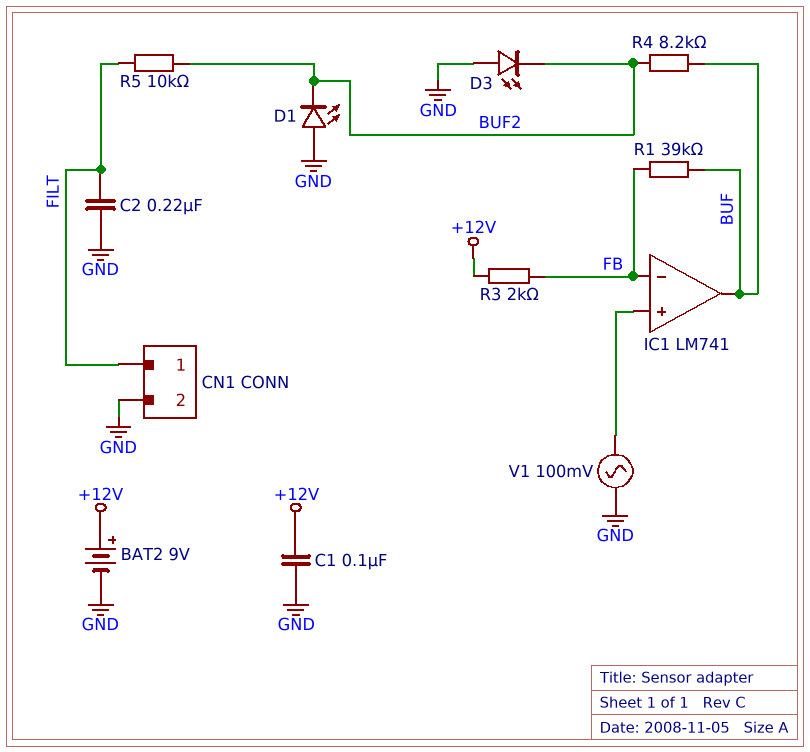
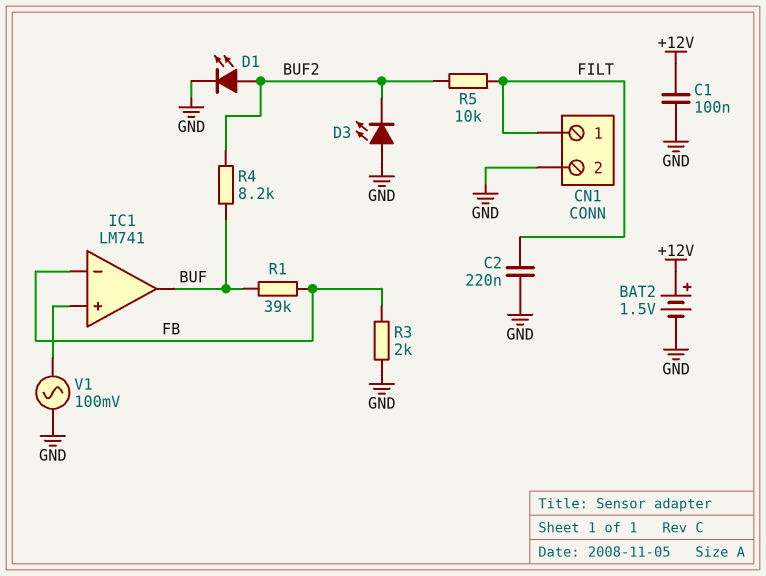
BAT2: 9V (plus +12V, minus GND) -> 1.5V (plus +12V, minus GND)
D1: LED (A GND, K BUF2) -> LED (A BUF2, K GND)
R3: 2k (+12V, FB) -> 2k (FB, GND)

